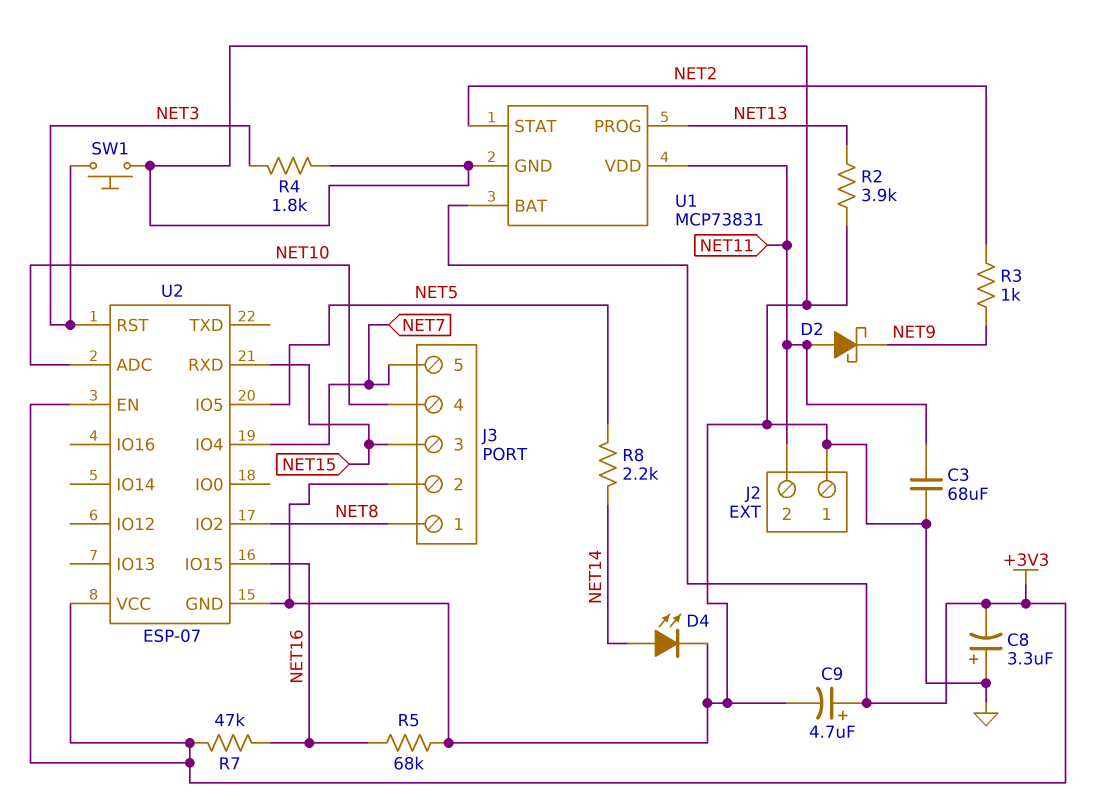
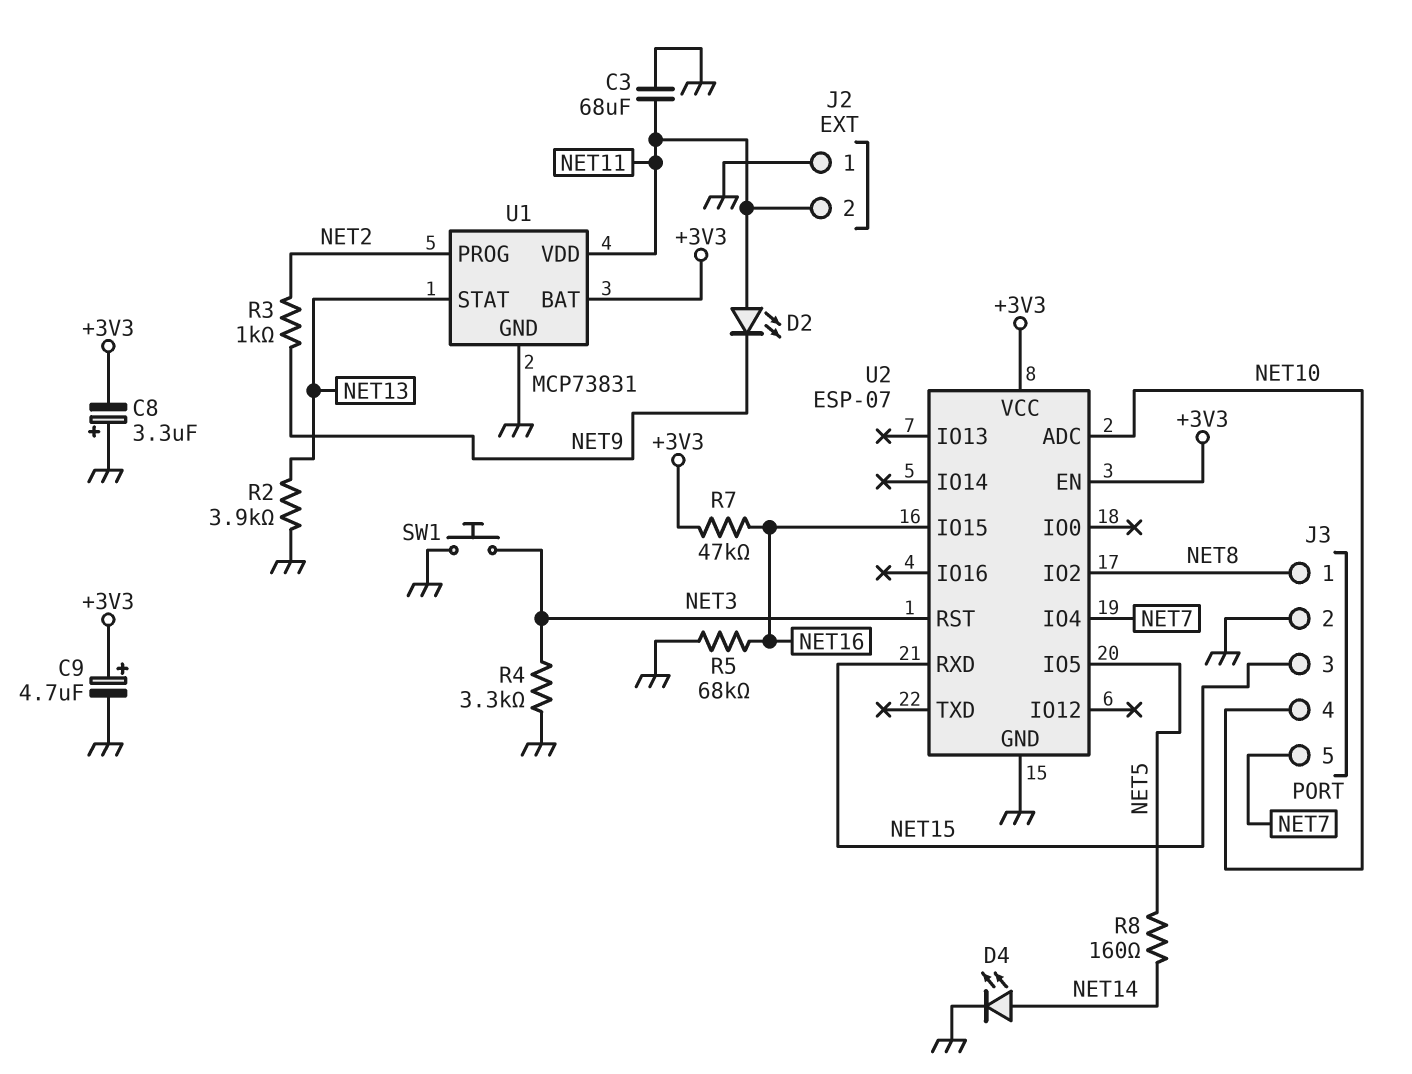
D2: schottky (A NET11, K NET9) -> LED (A NET11, K NET9)
R4: 1.8k (GND, NET3) -> 3.3k (GND, NET3)
R8: 2.2k (NET5, NET14) -> 160 (NET5, NET14)
U1 pin PROG: NET13 -> NET2
U1 pin STAT: NET2 -> NET13

